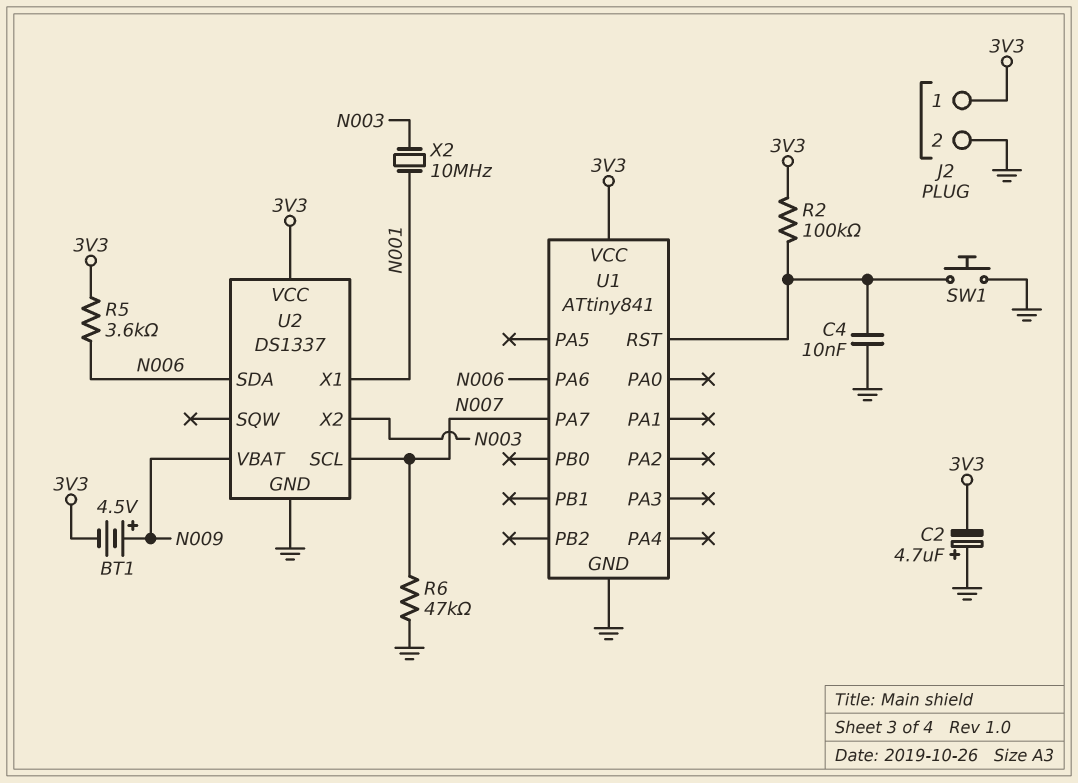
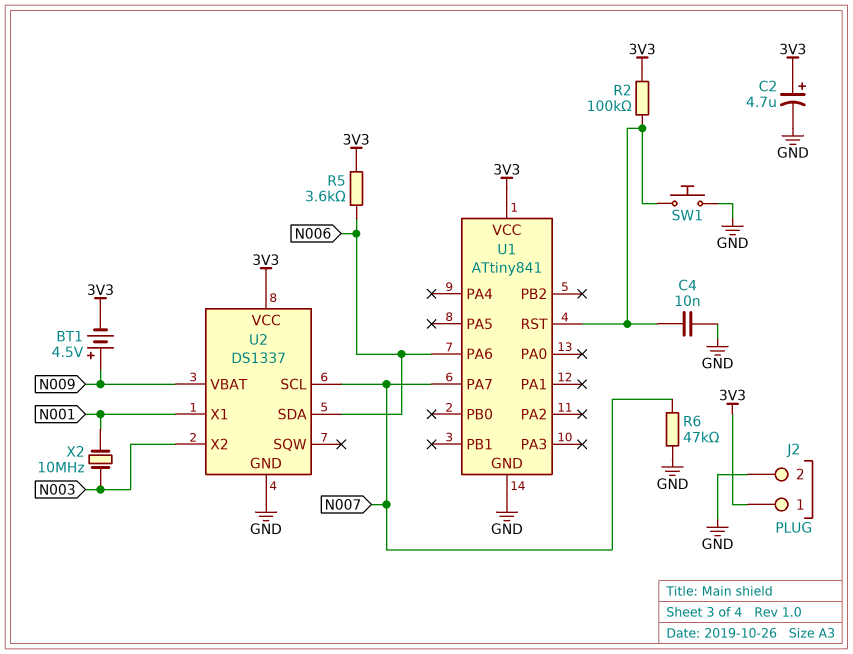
C2: 4.7uF (plus GND, minus 3V3) -> 4.7uF (plus 3V3, minus GND)

